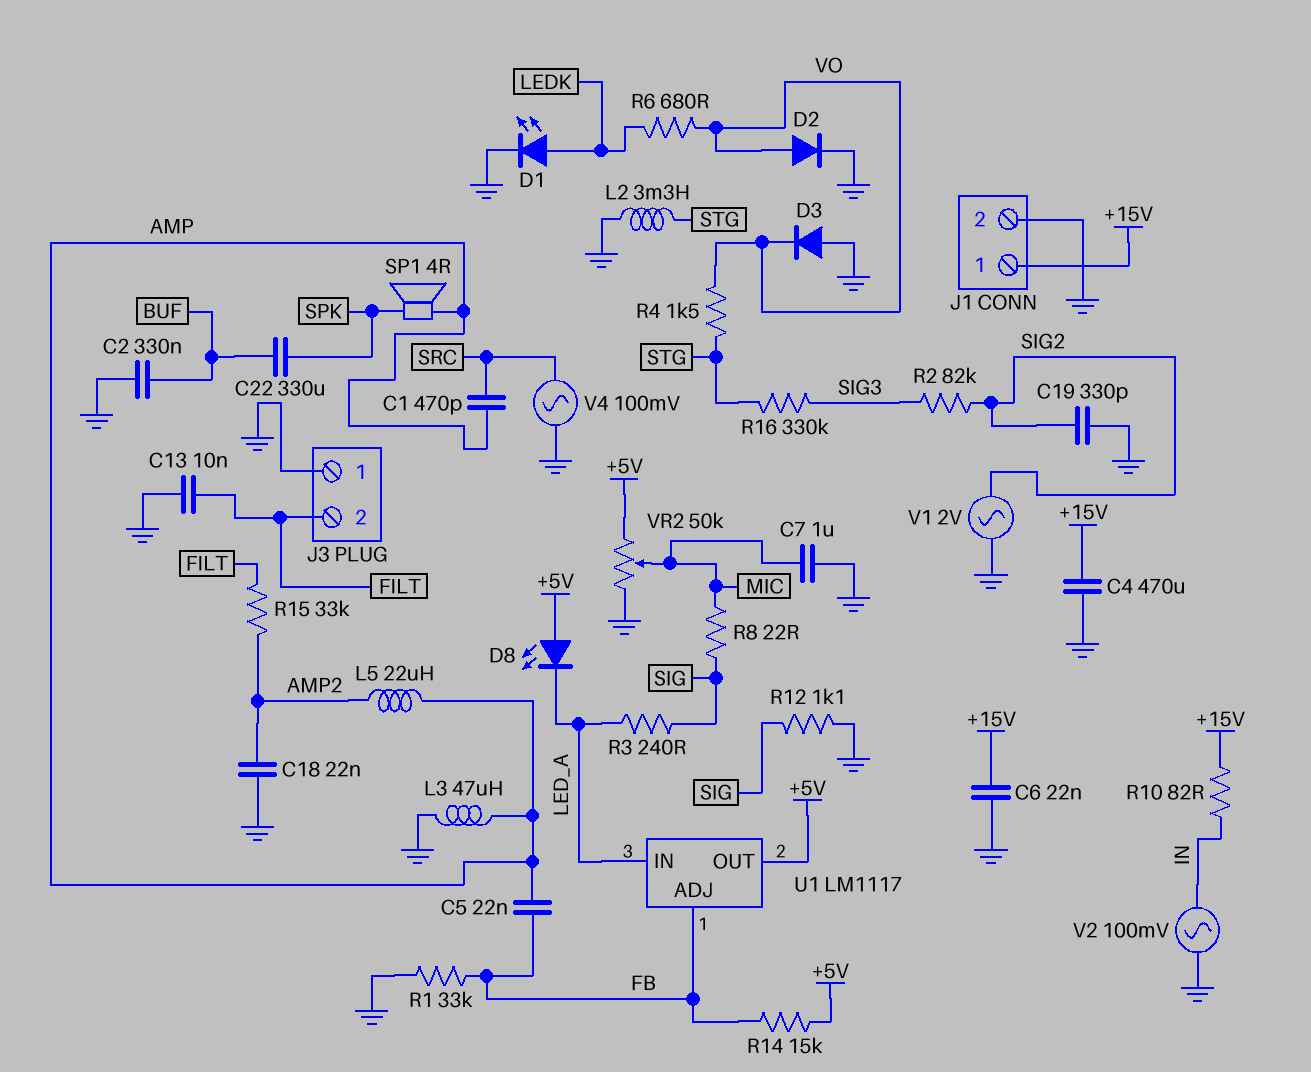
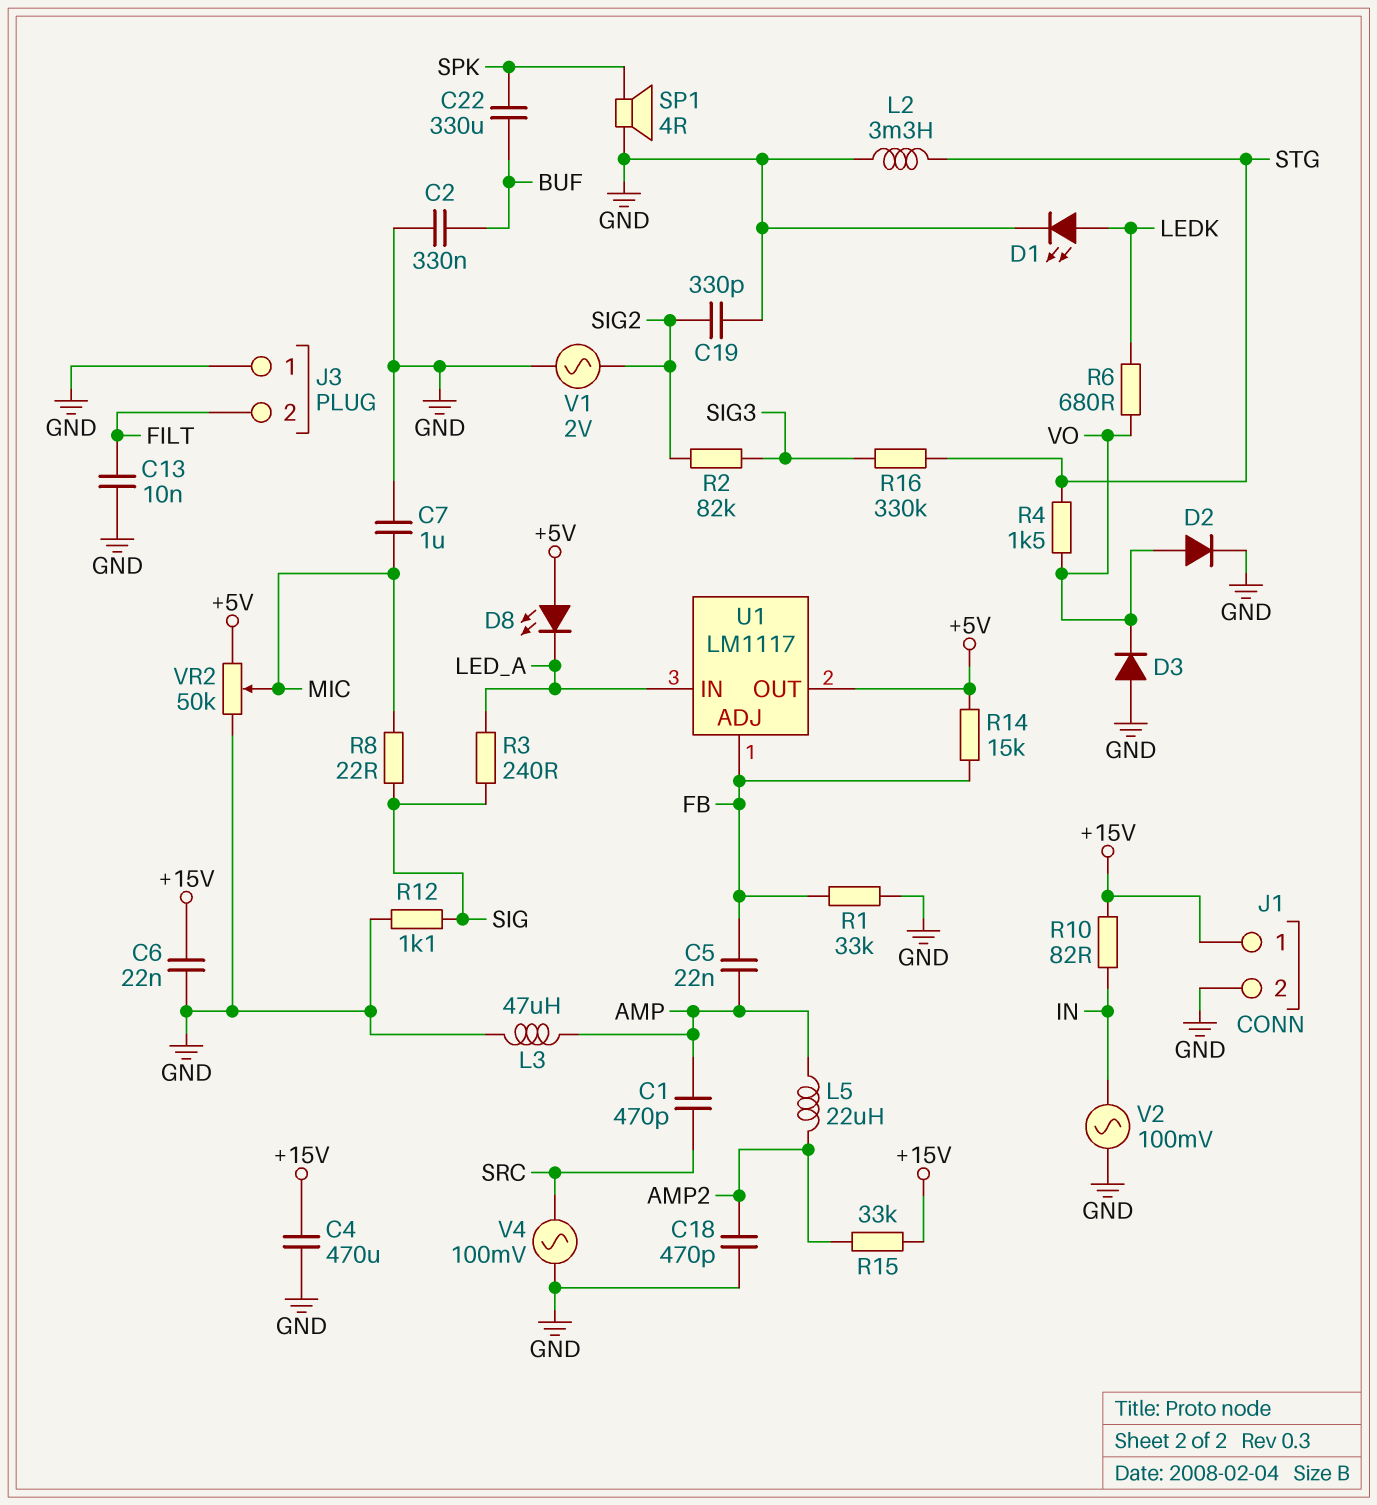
C18: 22nF (AMP2, GND) -> 470pF (AMP2, GND)
R15: 33k (AMP2, FILT) -> 33k (+15V, AMP2)
SP1: speaker 4R (AMP, SPK) -> speaker 4R (GND, SPK)

